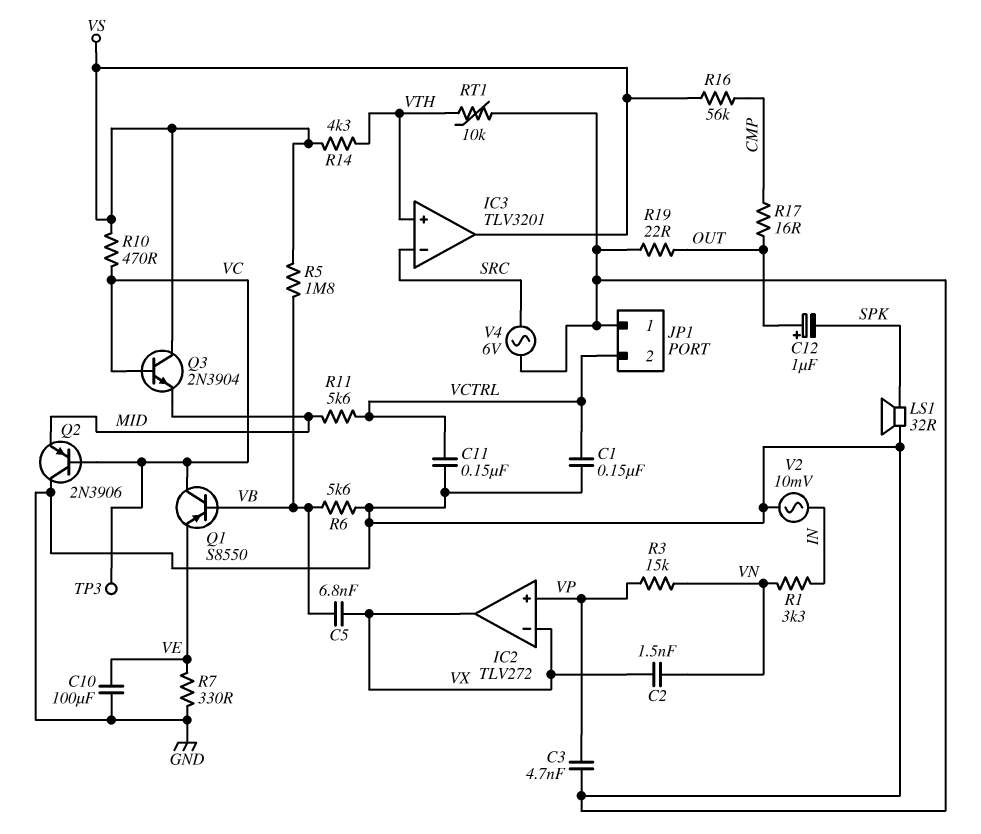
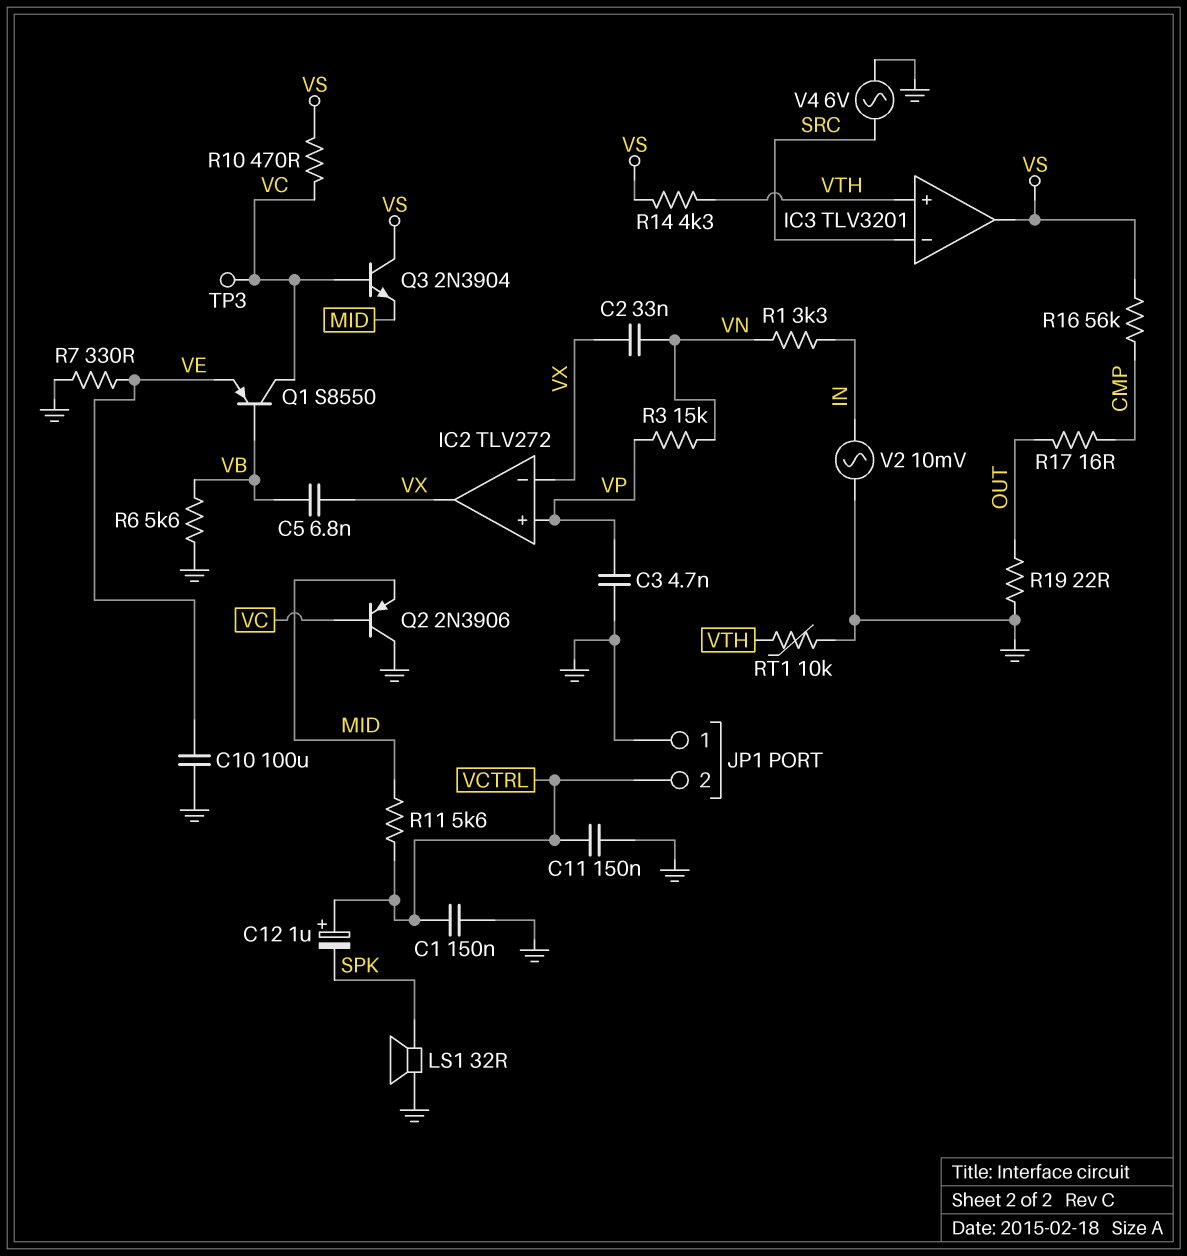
C2: 1.5nF (VN, VX) -> 33nF (VN, VX)
C12: 1uF (plus OUT, minus SPK) -> 1uF (plus VCTRL, minus SPK)
R5: 1.8M (VB, VS) -> none

